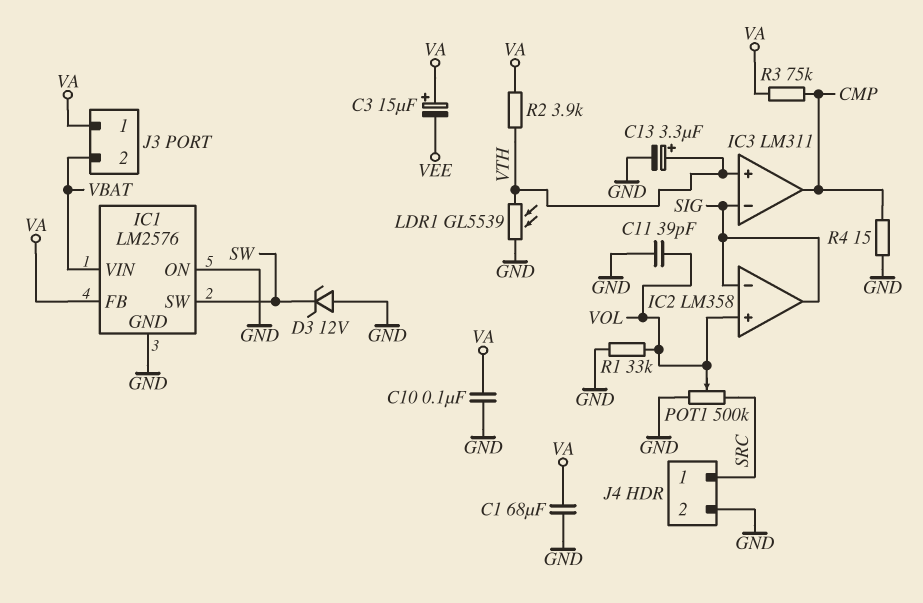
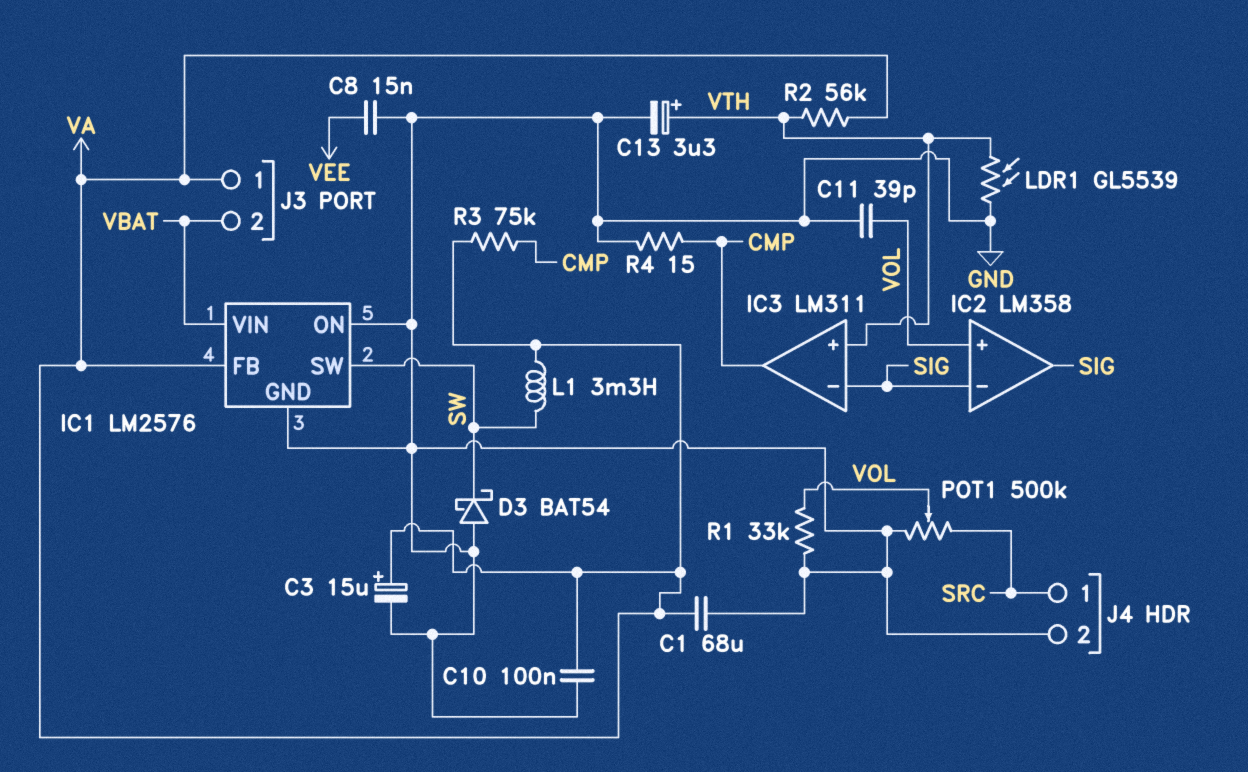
C3: 15uF (plus VA, minus VEE) -> 15uF (plus VA, minus GND)
C8: none -> 15nF (GND, VEE)
D3: zener 12V (A GND, K SW) -> schottky BAT54 (A GND, K SW)
L1: none -> 3.3mH (SW, VA)
R2: 3.9k (VA, VTH) -> 56k (VA, VTH)

